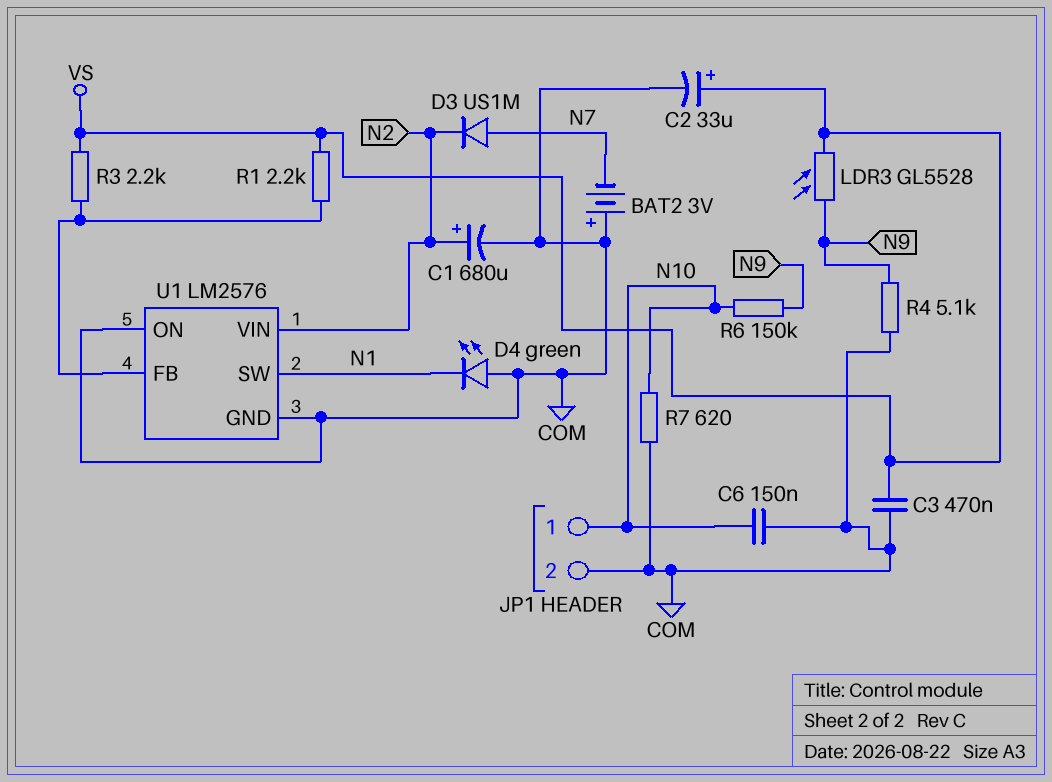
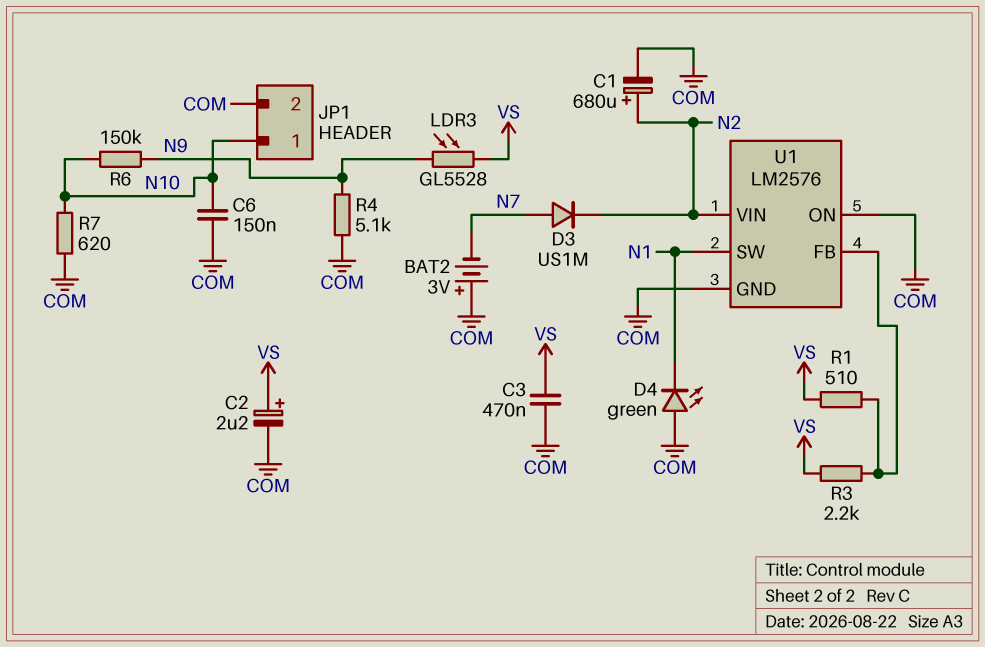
C2: 33uF (plus VS, minus COM) -> 2.2uF (plus VS, minus COM)
R1: 2.2k (U1/FB, VS) -> 510 (U1/FB, VS)

